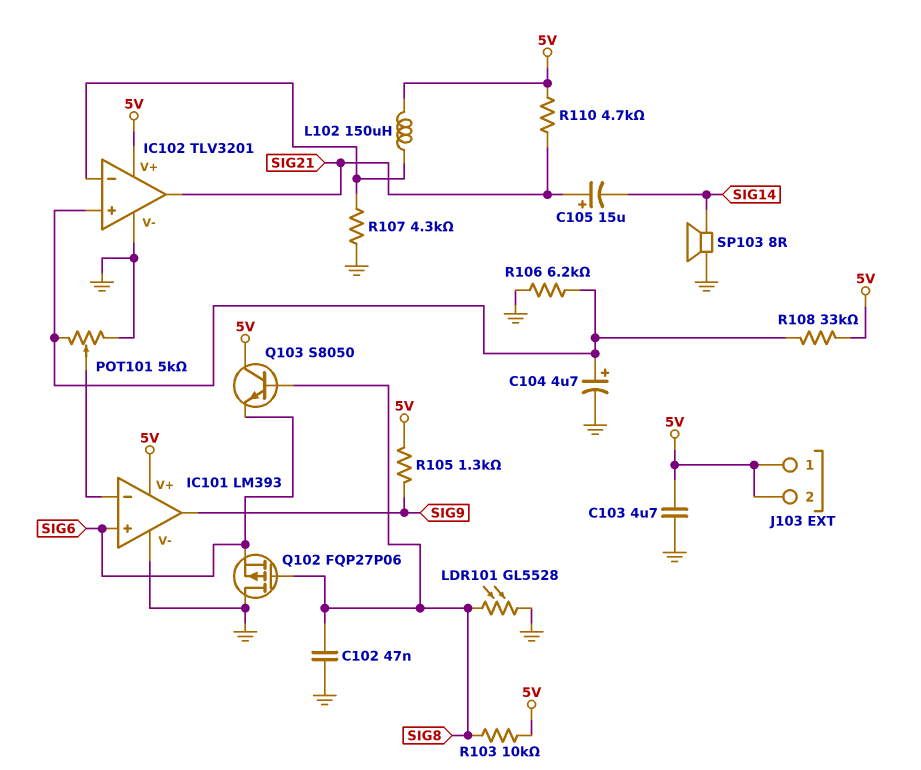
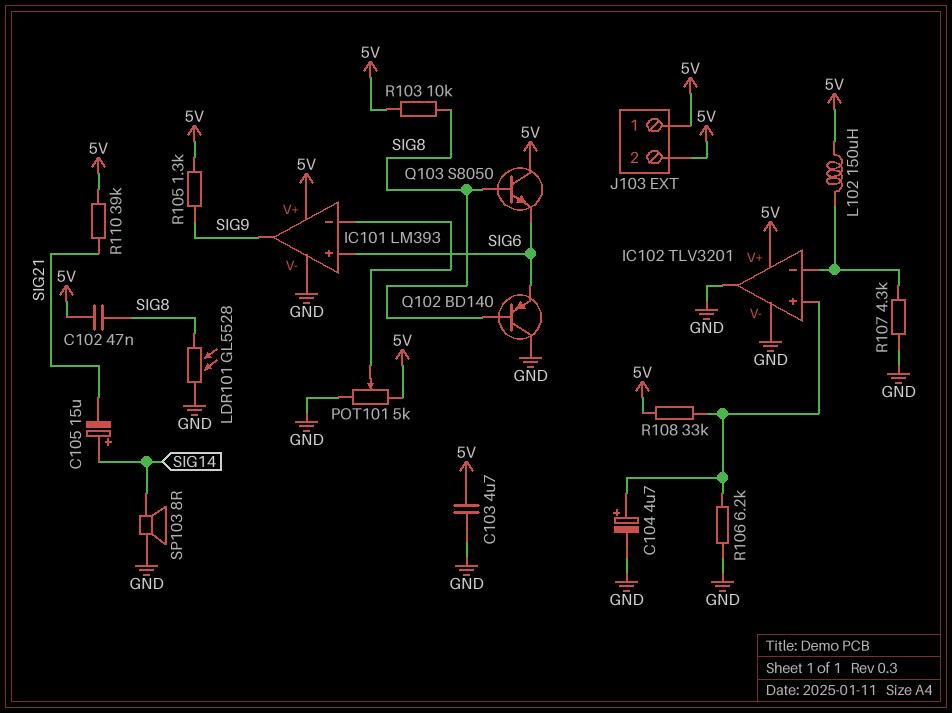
C102: 47nF (GND, SIG8) -> 47nF (5V, SIG8)
C105: 15uF (plus SIG21, minus SIG14) -> 15uF (plus SIG14, minus SIG21)
IC102 pin out: SIG21 -> GND
POT101: 5k (GND, IC102/in+, wiper IC101/in-) -> 5k (5V, GND, wiper IC101/in-)
Q102: PMOS FQP27P06 (G SIG8, D GND, S SIG6) -> PNP BD140 (B SIG8, C GND, E SIG6)
R110: 4.7k (5V, SIG21) -> 39k (5V, SIG21)

